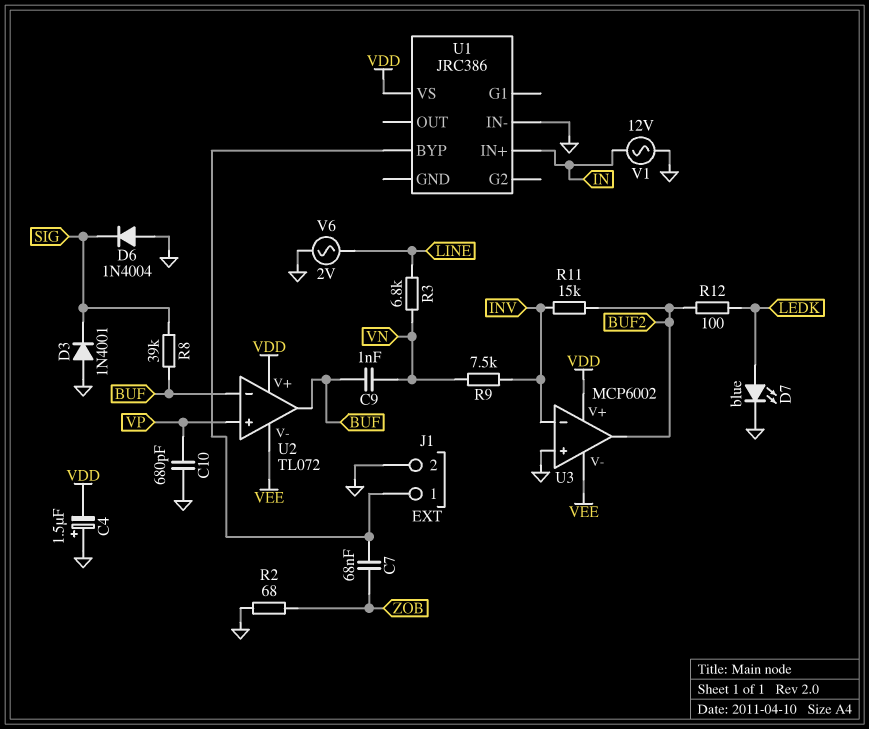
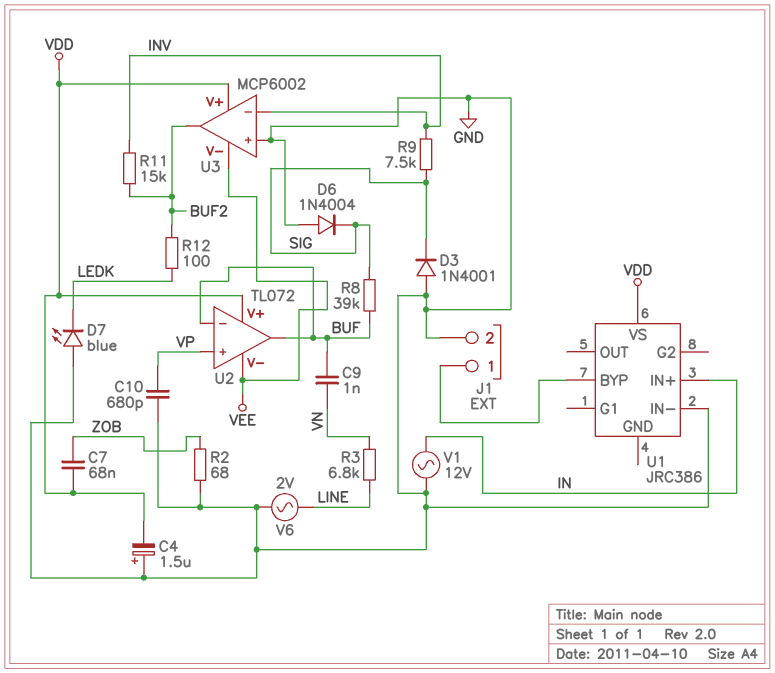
C7: 68nF (J1/1, ZOB) -> 68nF (VDD, ZOB)
D7: LED blue (A LEDK, K GND) -> LED blue (A GND, K LEDK)
R9: 7.5k (INV, VN) -> 7.5k (INV, SIG)

